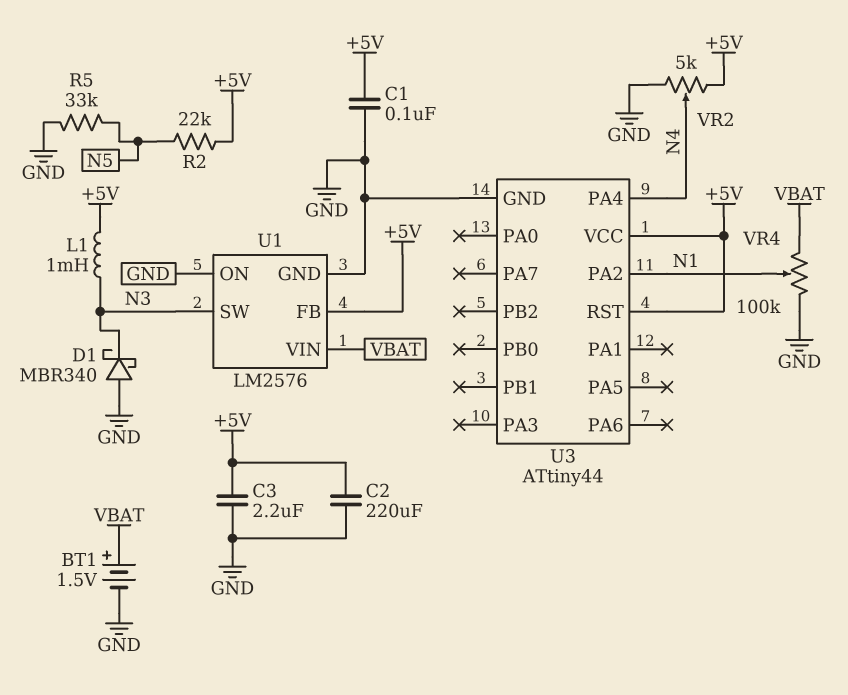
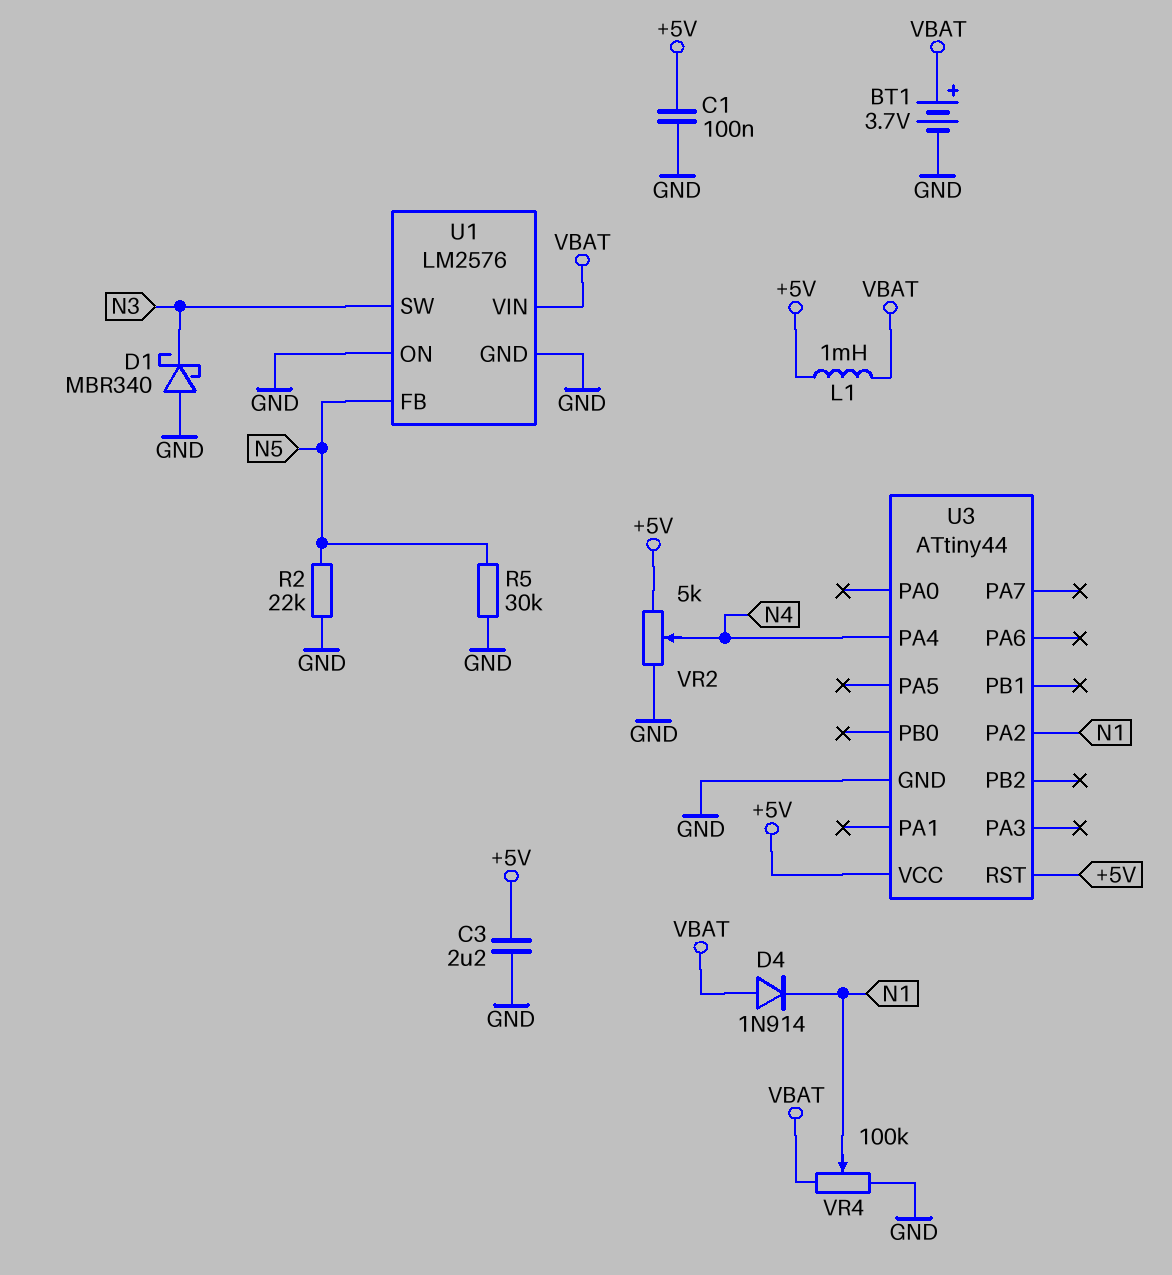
BT1: 1.5V (plus VBAT, minus GND) -> 3.7V (plus VBAT, minus GND)
C2: 220uF (+5V, GND) -> none
D4: none -> diode 1N914 (A VBAT, K N1)
L1: 1mH (+5V, N3) -> 1mH (+5V, VBAT)
R2: 22k (+5V, N5) -> 22k (GND, N5)
R5: 33k (GND, N5) -> 30k (GND, N5)
U1 pin FB: +5V -> N5

